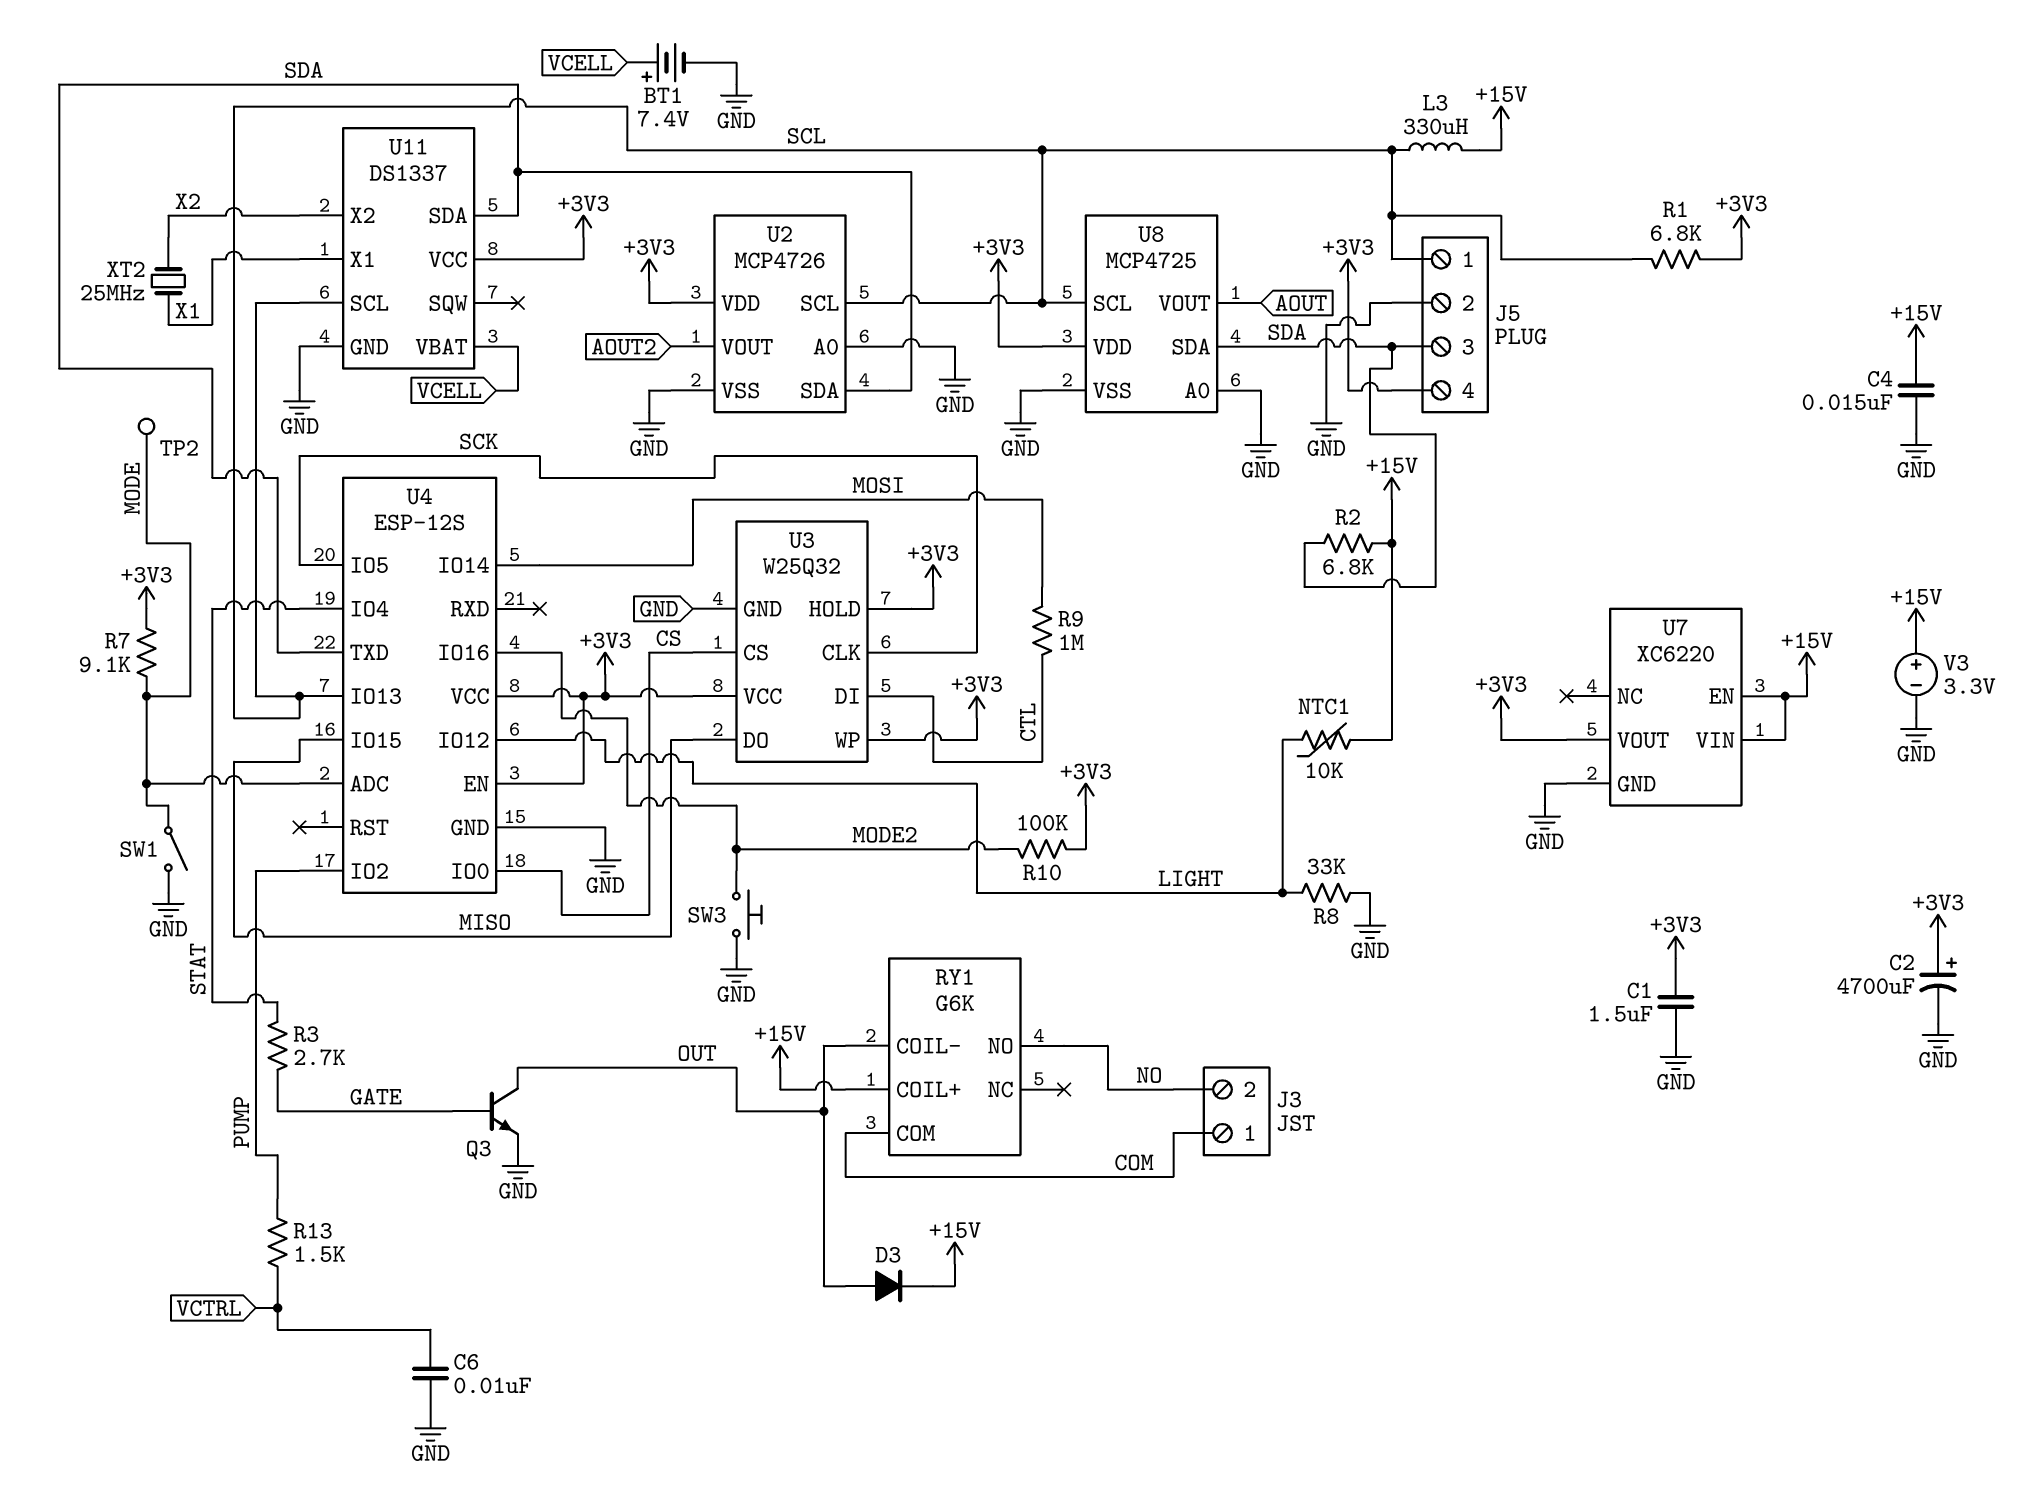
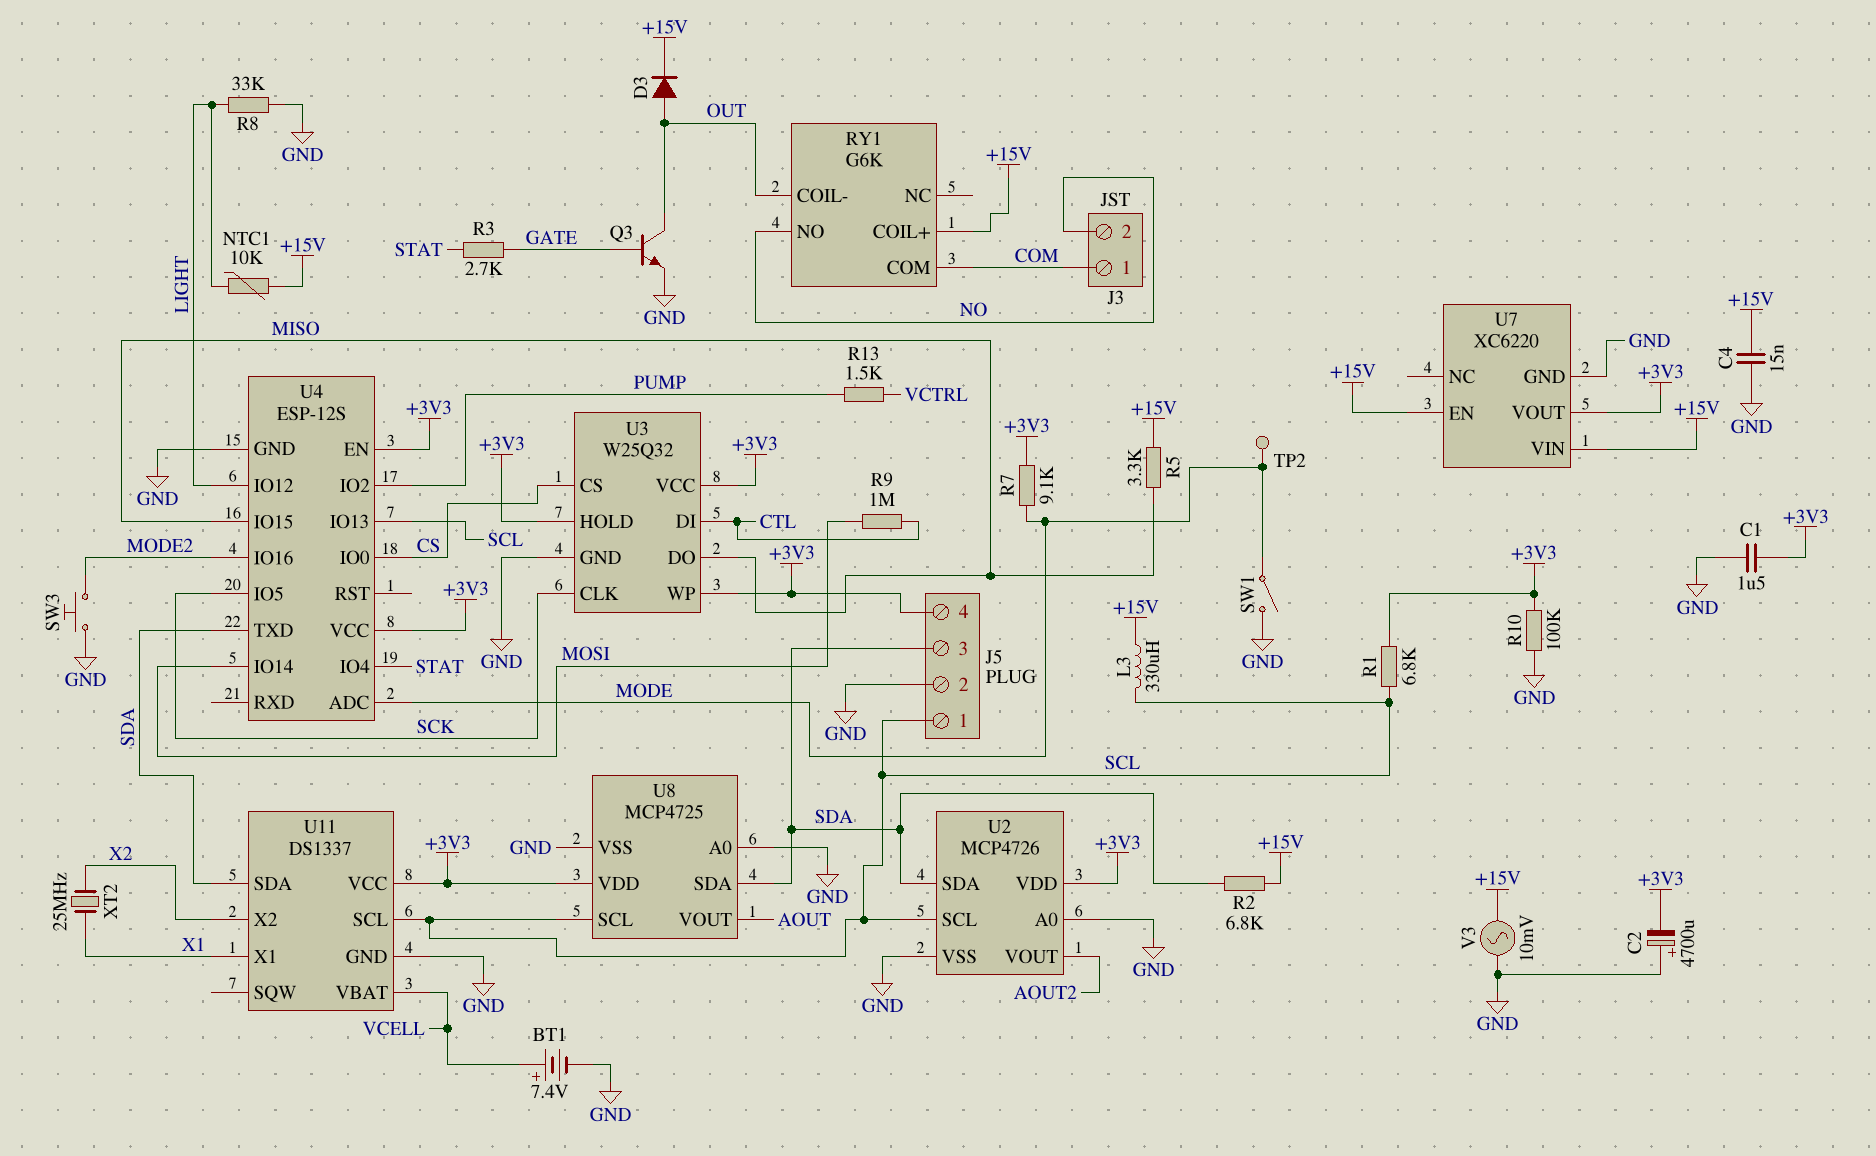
C2: 4700uF (plus +3V3, minus GND) -> 4700uF (plus GND, minus +3V3)
C6: 10nF (GND, VCTRL) -> none
R5: none -> 3.3k (+15V, MISO)
R10: 100k (+3V3, MODE2) -> 100k (+3V3, GND)
V3: 3.3V (plus +15V, minus GND) -> AC 10mV (+15V, GND)

